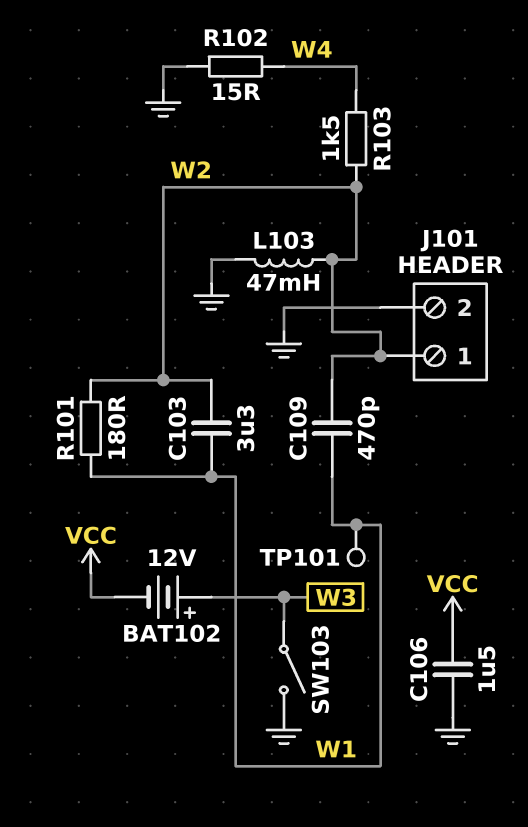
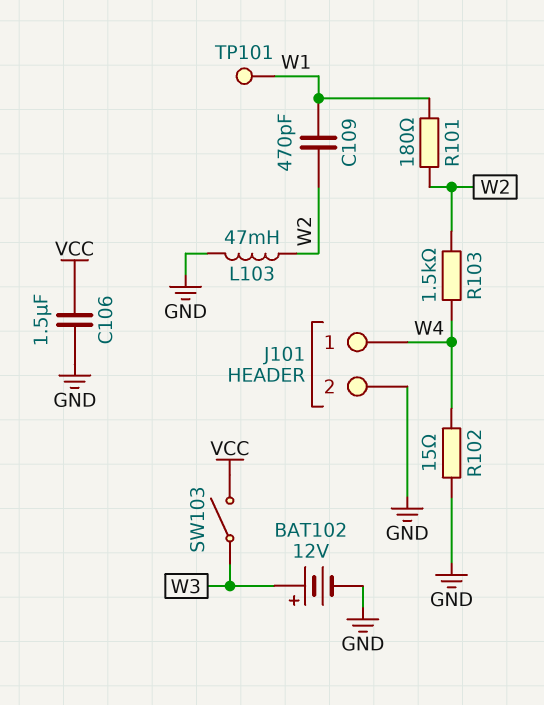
BAT102: 12V (plus W3, minus VCC) -> 12V (plus W3, minus GND)
C103: 3.3uF (W1, W2) -> none
J101 pin 1: W2 -> W4
SW103: switch (GND, W3) -> switch (VCC, W3)

